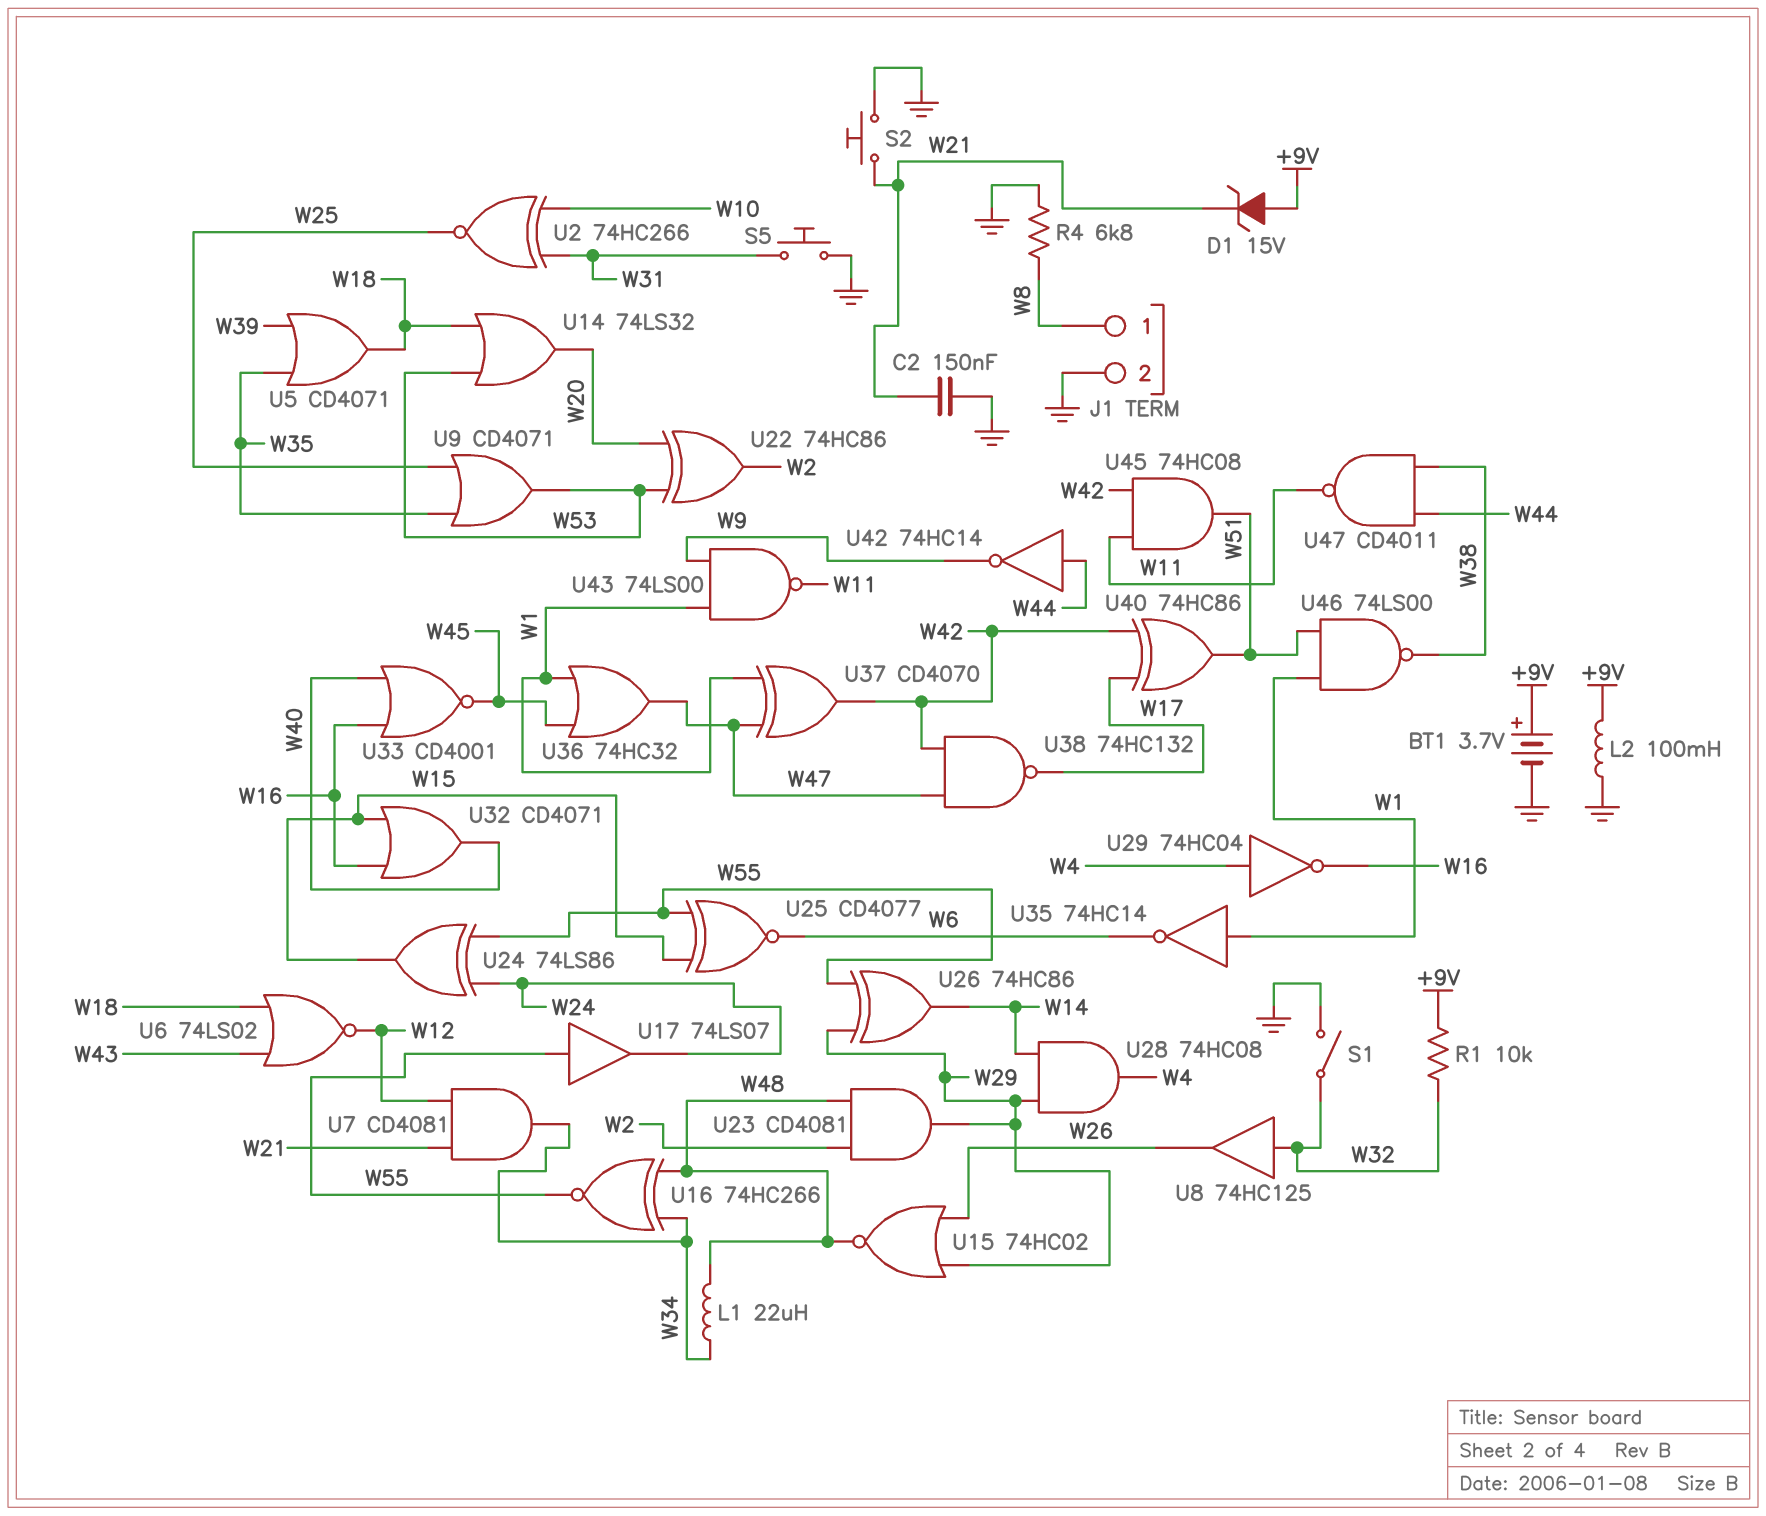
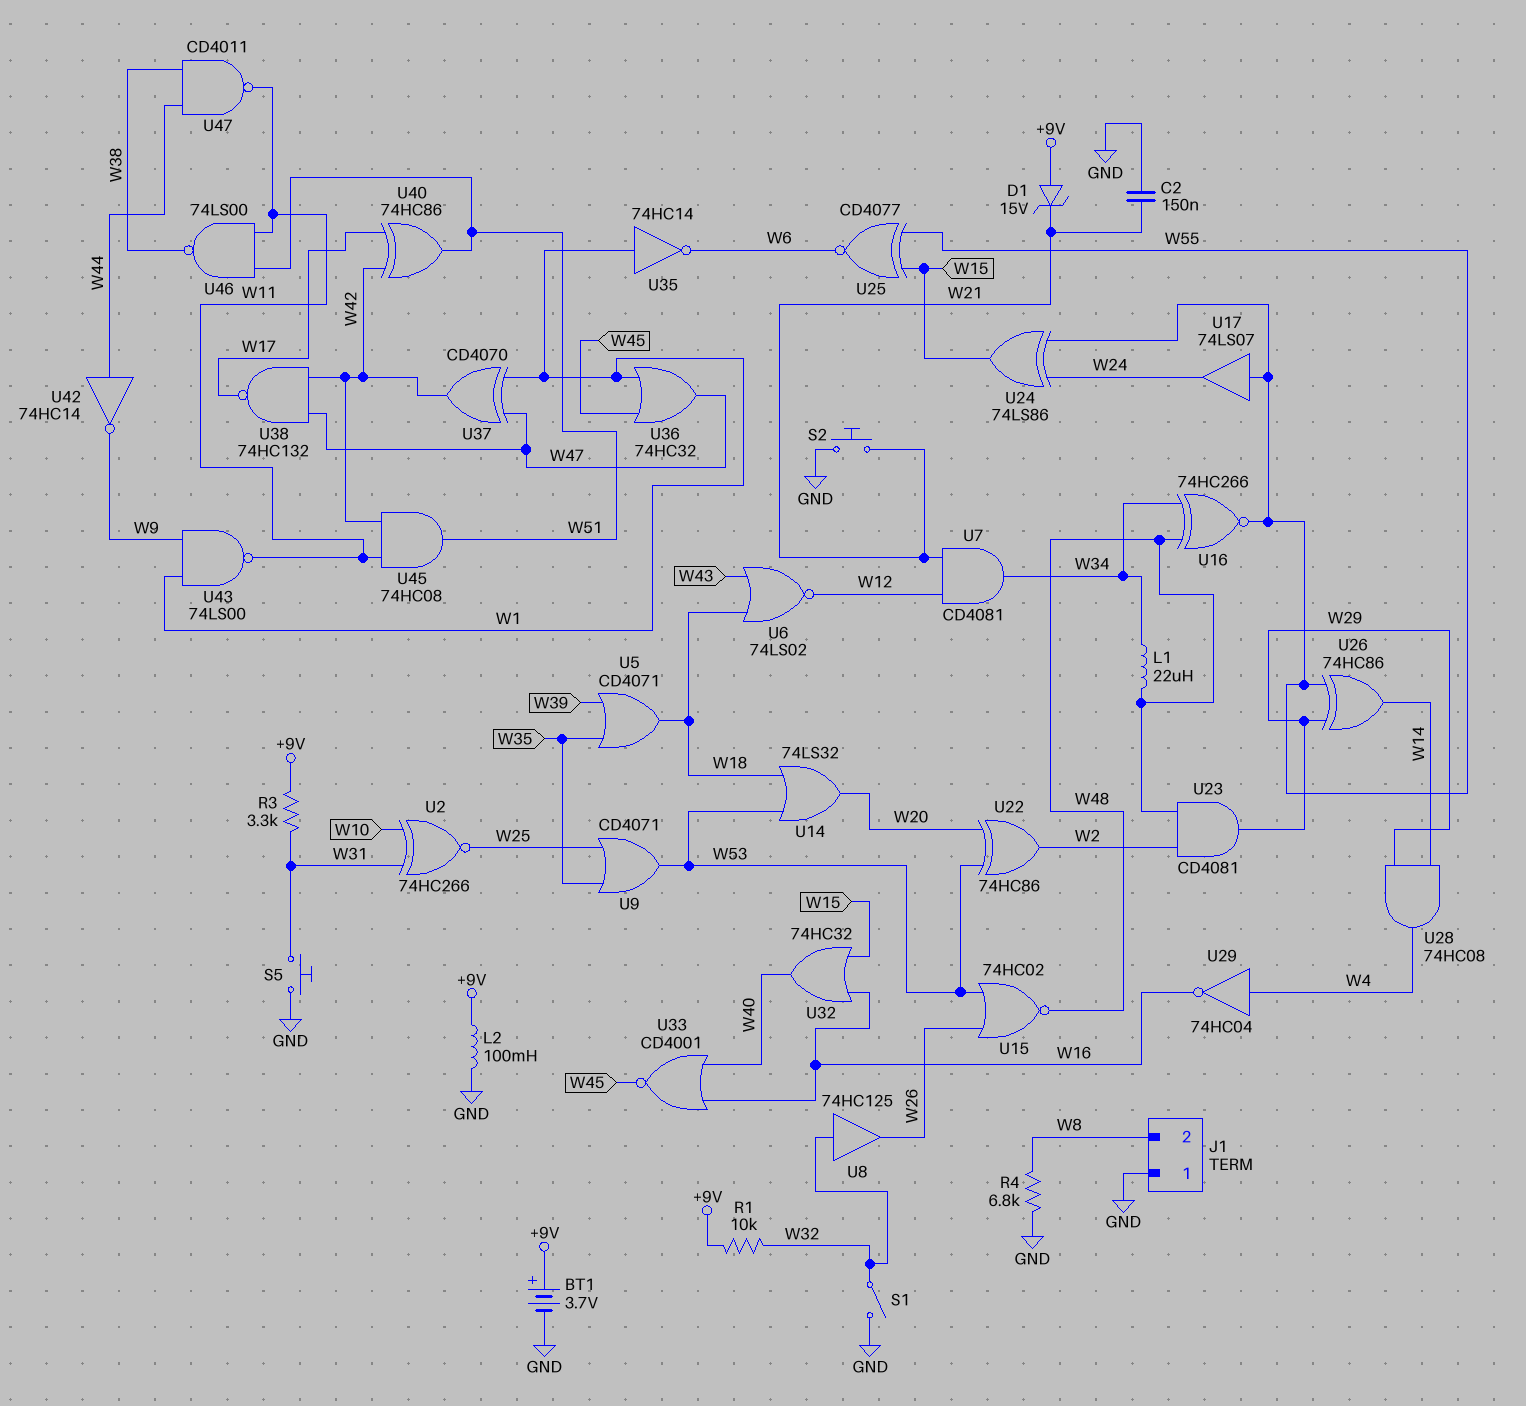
J1 pin 1: W8 -> GND
J1 pin 2: GND -> W8
R3: none -> 3.3k (+9V, W31)
U15: NOR 74HC02 (in W26, in W29, out W48) -> NOR 74HC02 (in W26, in W53, out W48)
U32: OR CD4071 (in W15, in W16, out W40) -> OR 74HC32 (in W15, in W16, out W40)
U46: NAND 74LS00 (in W1, in W51, out W38) -> NAND 74LS00 (in W11, in W51, out W38)

